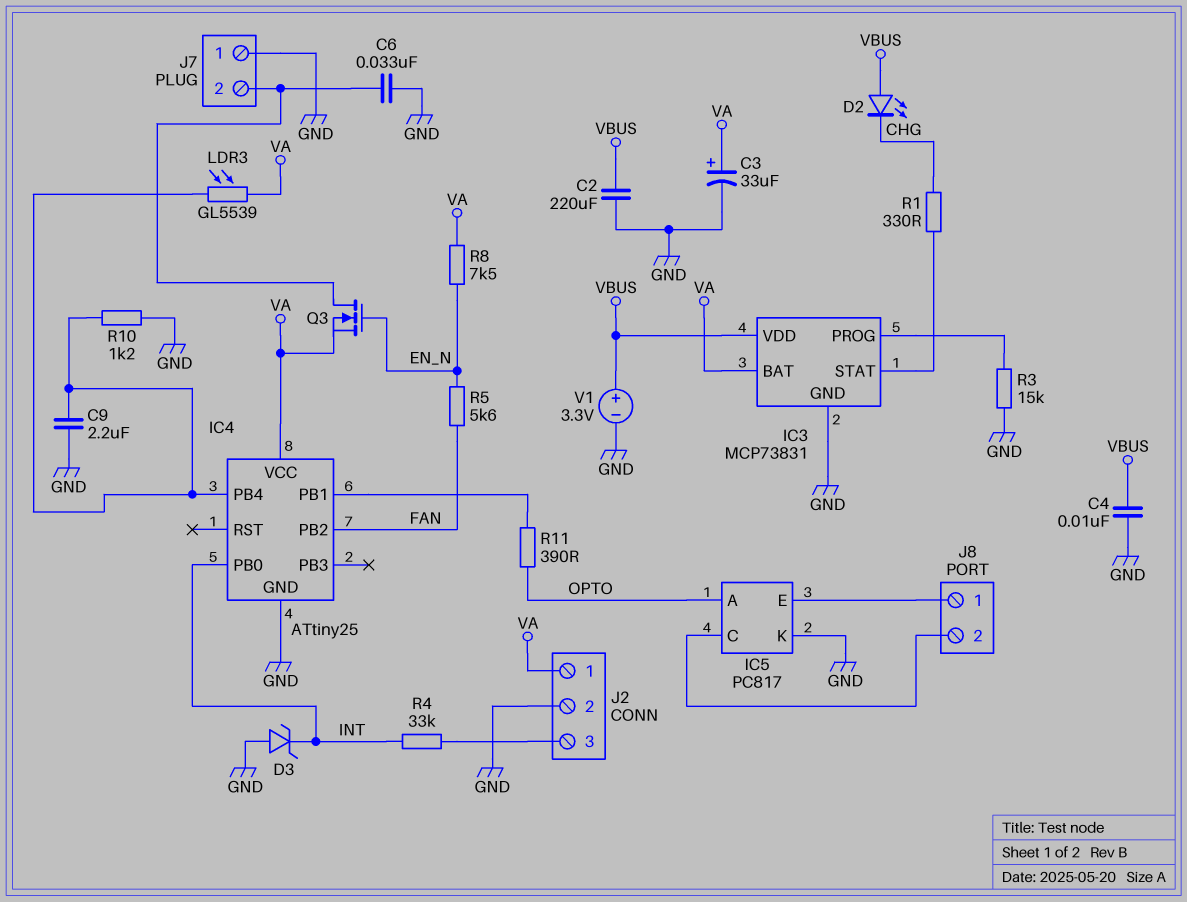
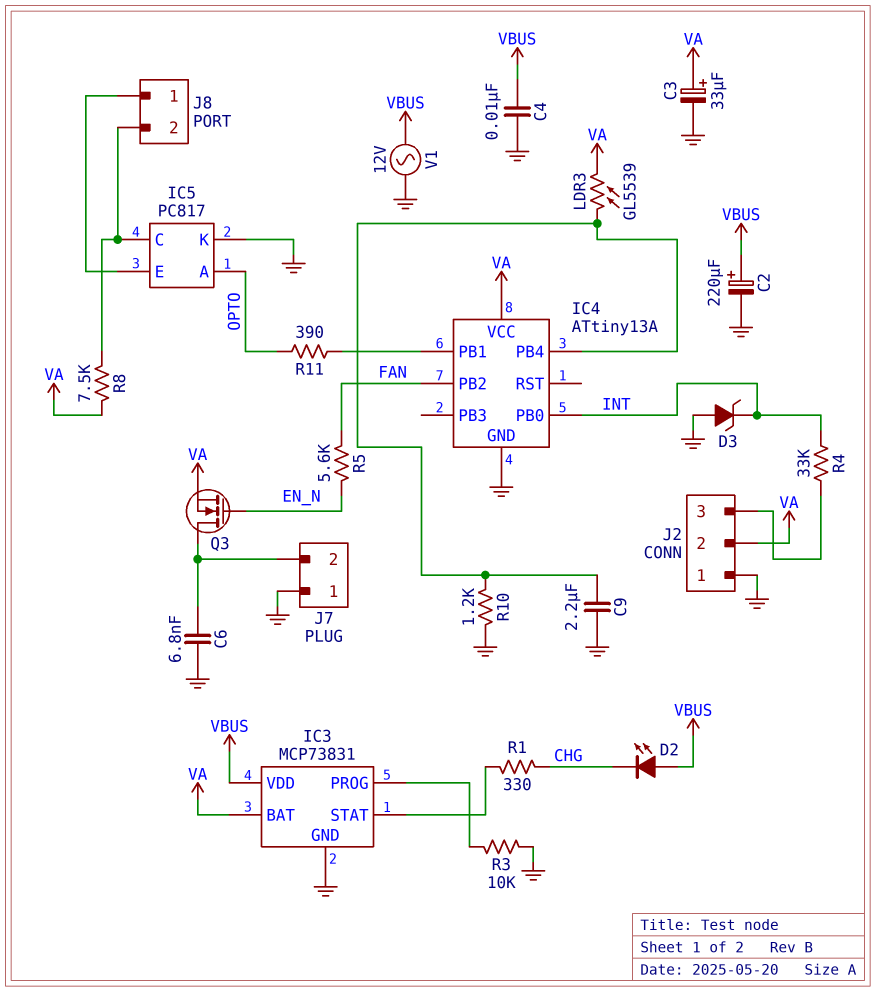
C2: 220uF (GND, VBUS) -> 220uF (plus VBUS, minus GND)
C6: 33nF (GND, J7/2) -> 6.8nF (GND, J7/2)
IC4: ATtiny25 -> ATtiny13A
J2 pin 1: VA -> GND
J2 pin 2: GND -> VA
R3: 15k (GND, IC3/PROG) -> 10k (GND, IC3/PROG)
R8: 7.5k (EN_N, VA) -> 7.5k (IC5/C, VA)
V1: 3.3V (plus VBUS, minus GND) -> AC 12V (GND, VBUS)

